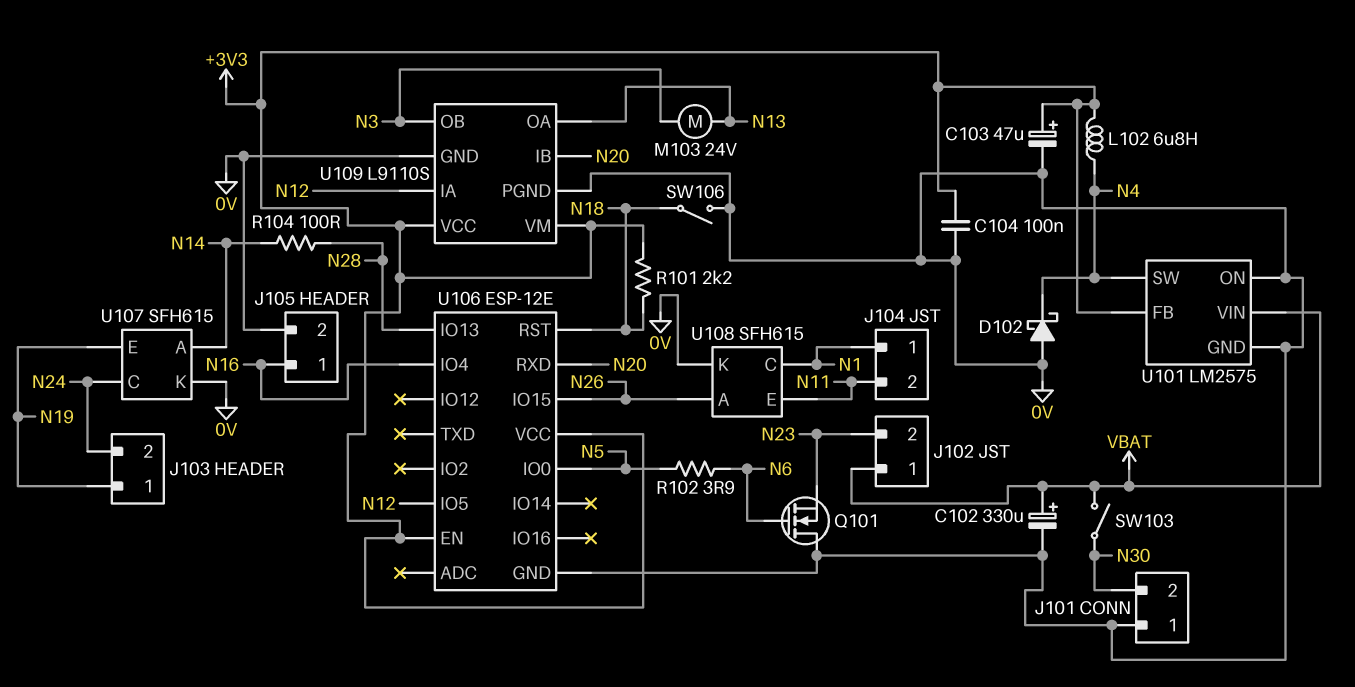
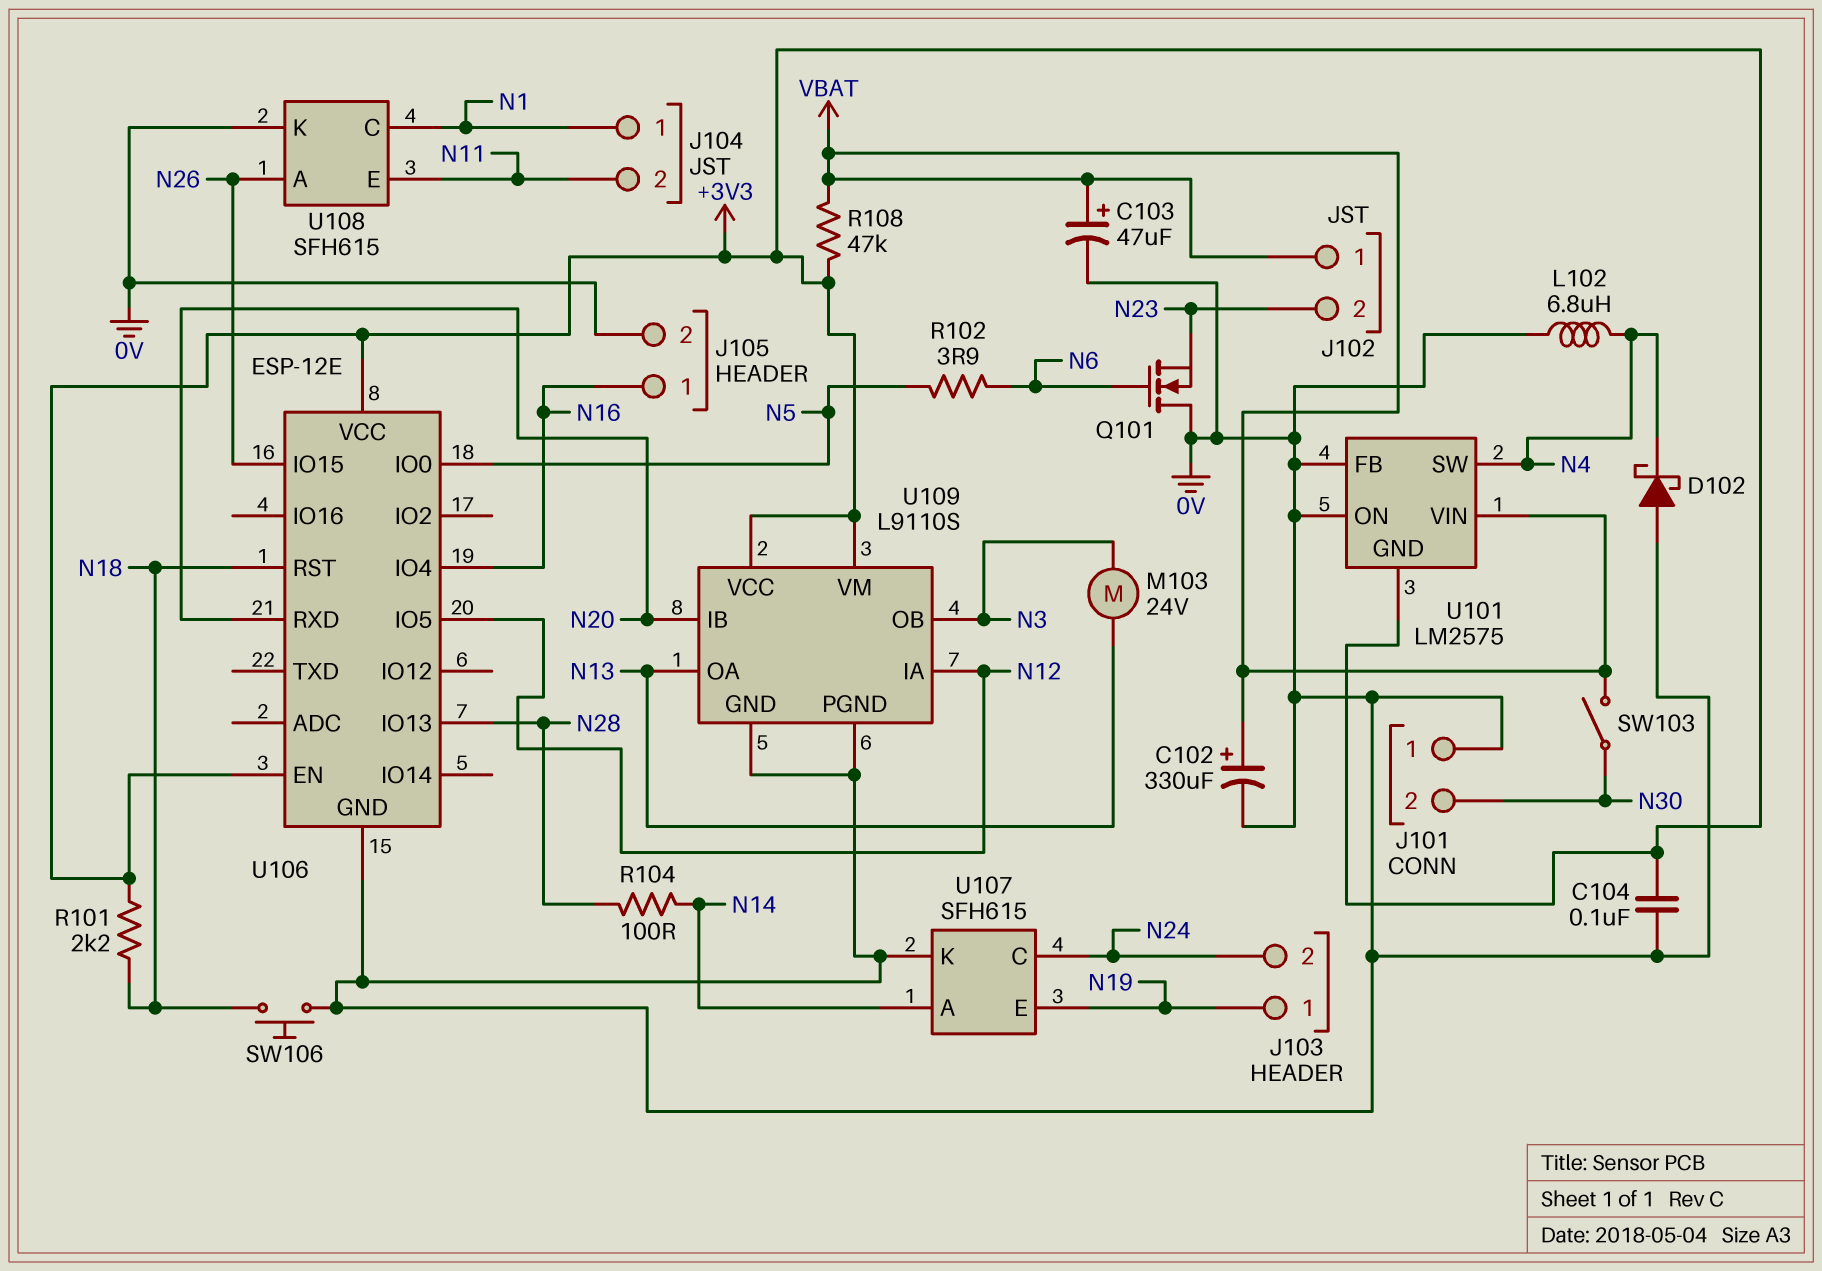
C103: 47uF (plus +3V3, minus 0V) -> 47uF (plus VBAT, minus 0V)
L102: 6.8uH (+3V3, N4) -> 6.8uH (0V, N4)
R108: none -> 47k (+3V3, VBAT)
SW106: switch (0V, N18) -> button (0V, N18)
U101 pin FB: +3V3 -> 0V
U101 pin GND: 0V -> +3V3

